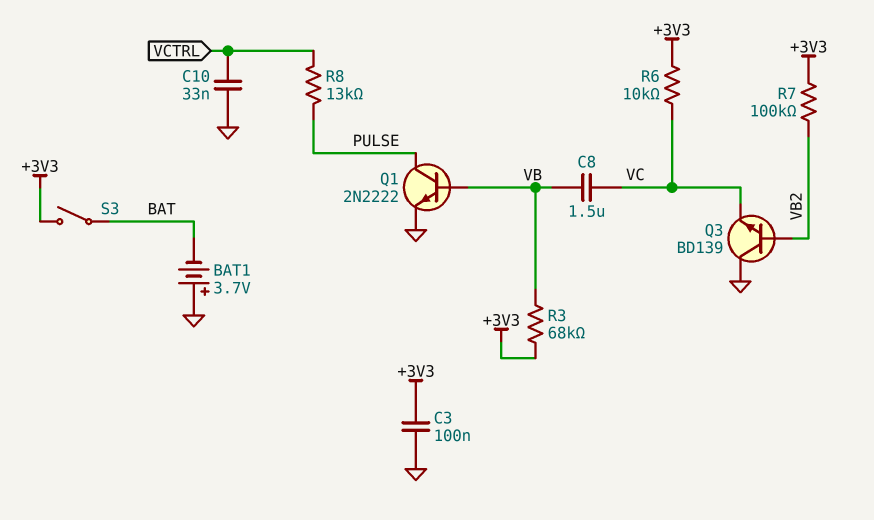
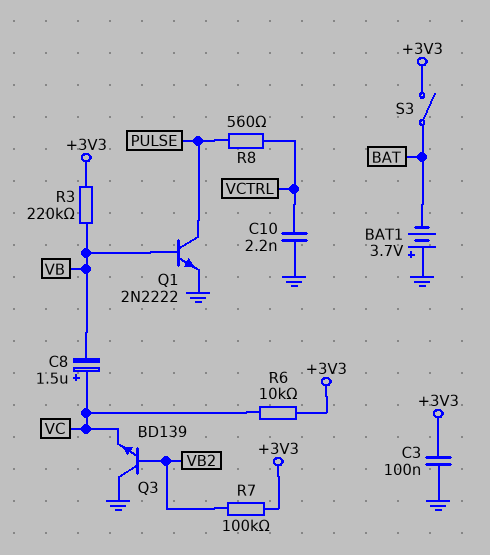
C8: 1.5uF (VB, VC) -> 1.5uF (plus VC, minus VB)
C10: 33nF (GND, VCTRL) -> 2.2nF (GND, VCTRL)
R3: 68k (+3V3, VB) -> 220k (+3V3, VB)
R8: 13k (PULSE, VCTRL) -> 560 (PULSE, VCTRL)

